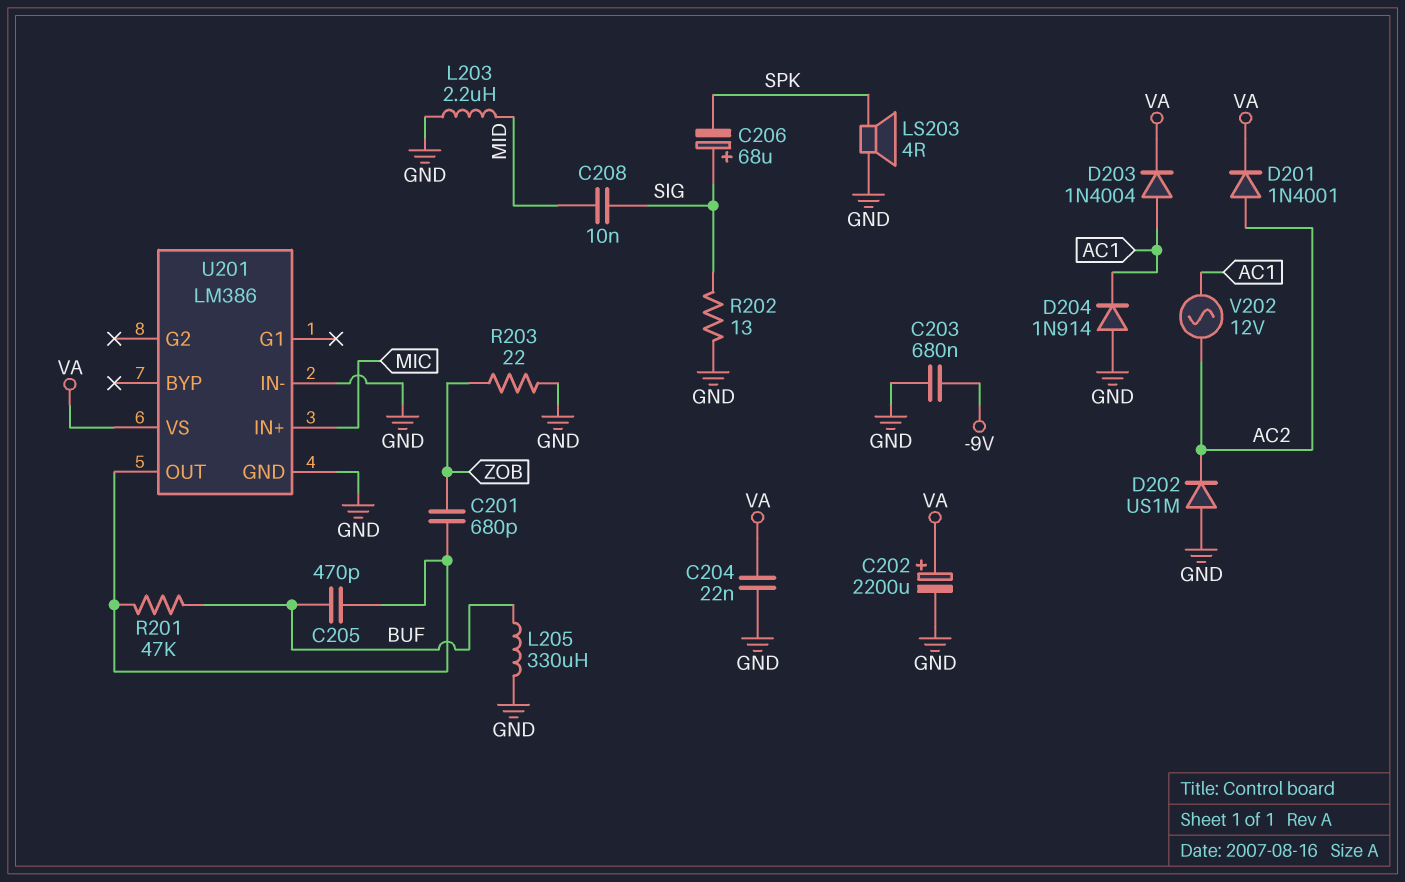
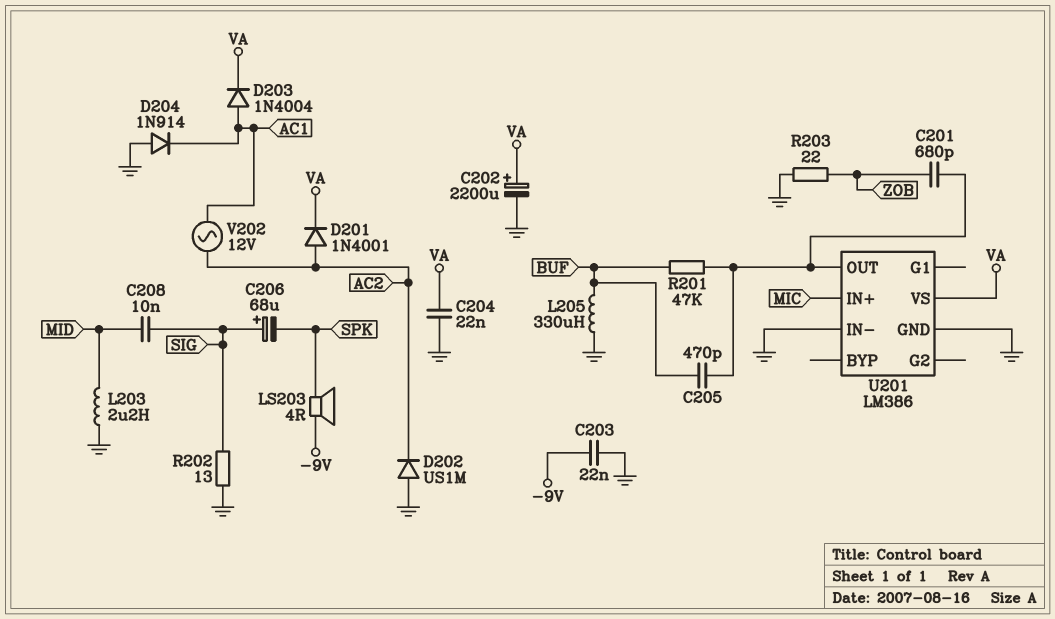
C203: 680nF (-9V, GND) -> 22nF (-9V, GND)
LS203: speaker 4R (GND, SPK) -> speaker 4R (-9V, SPK)

